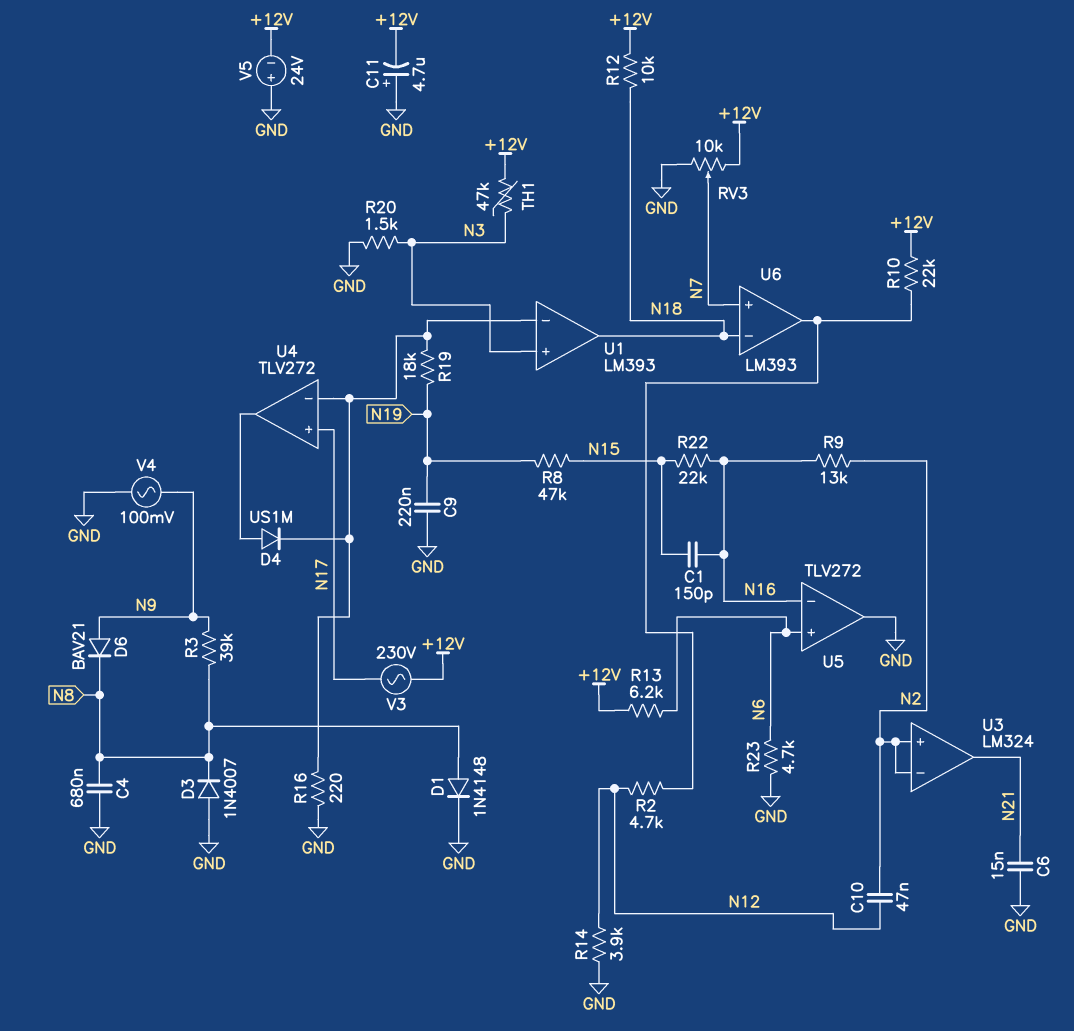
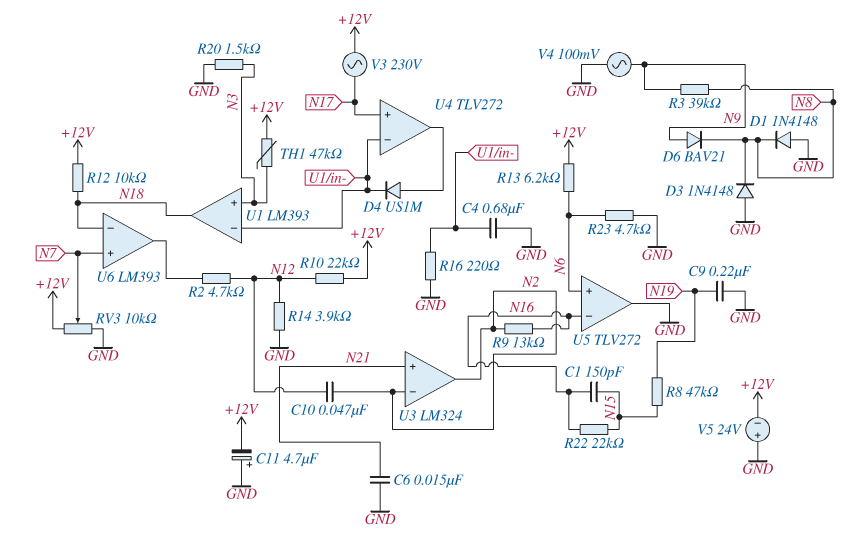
C4: 680nF (GND, N8) -> 680nF (GND, U1/in-)
D1: diode 1N4148 (A N8, K GND) -> diode 1N4148 (A GND, K N8)
D3: diode 1N4007 (A GND, K N8) -> diode 1N4148 (A GND, K N8)
R10: 22k (+12V, U6/out) -> 22k (+12V, N12)
R19: 18k (N19, U1/in-) -> none
U3 pin in+: N2 -> N21
U3 pin out: N21 -> N2

